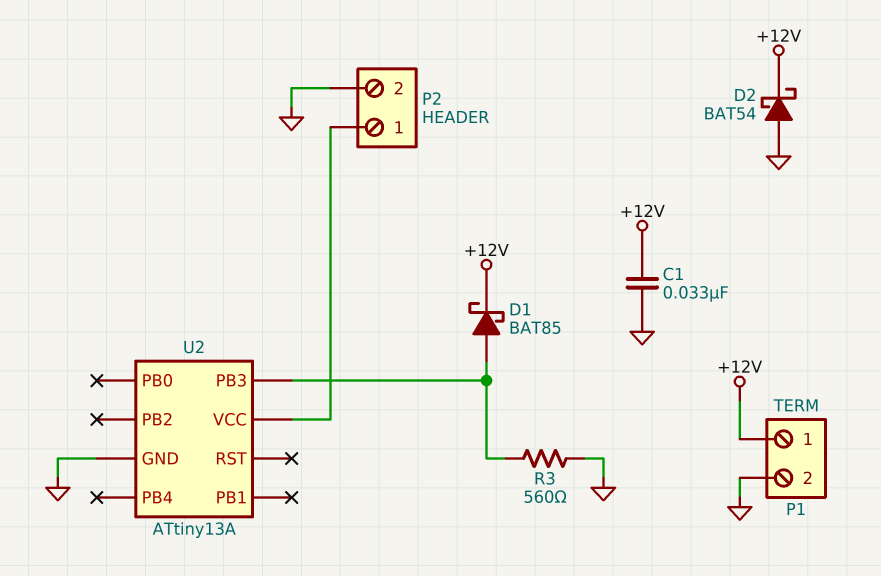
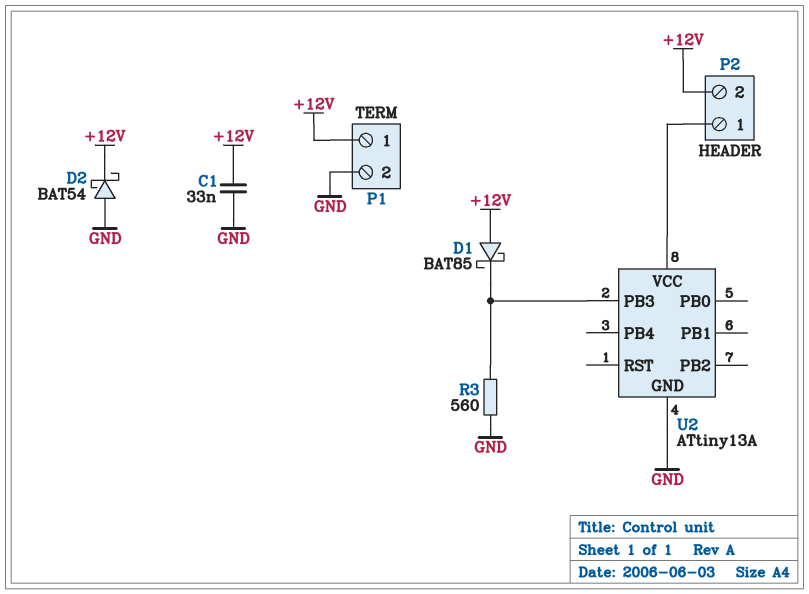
D1: schottky BAT85 (A U2/PB3, K +12V) -> schottky BAT85 (A +12V, K U2/PB3)
P2 pin 2: GND -> +12V

